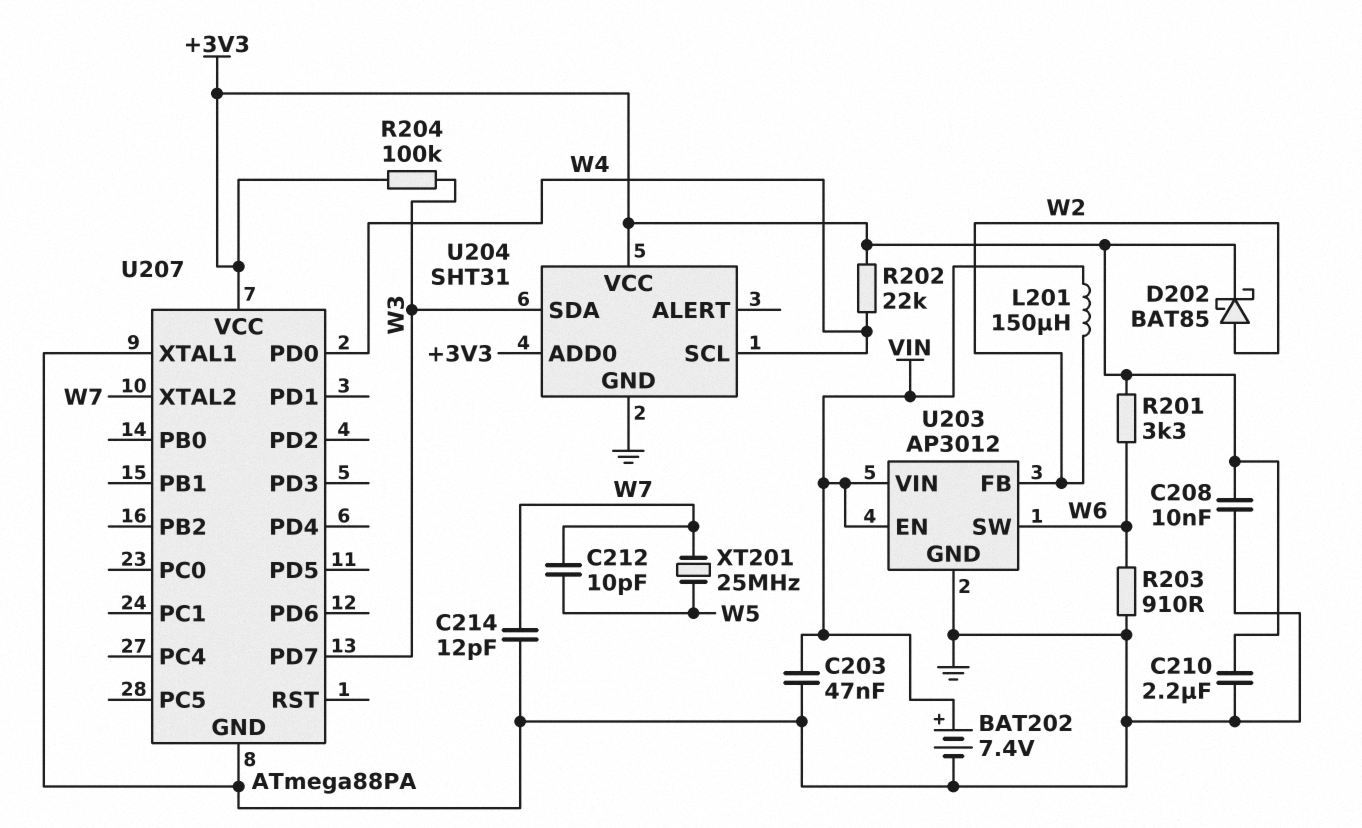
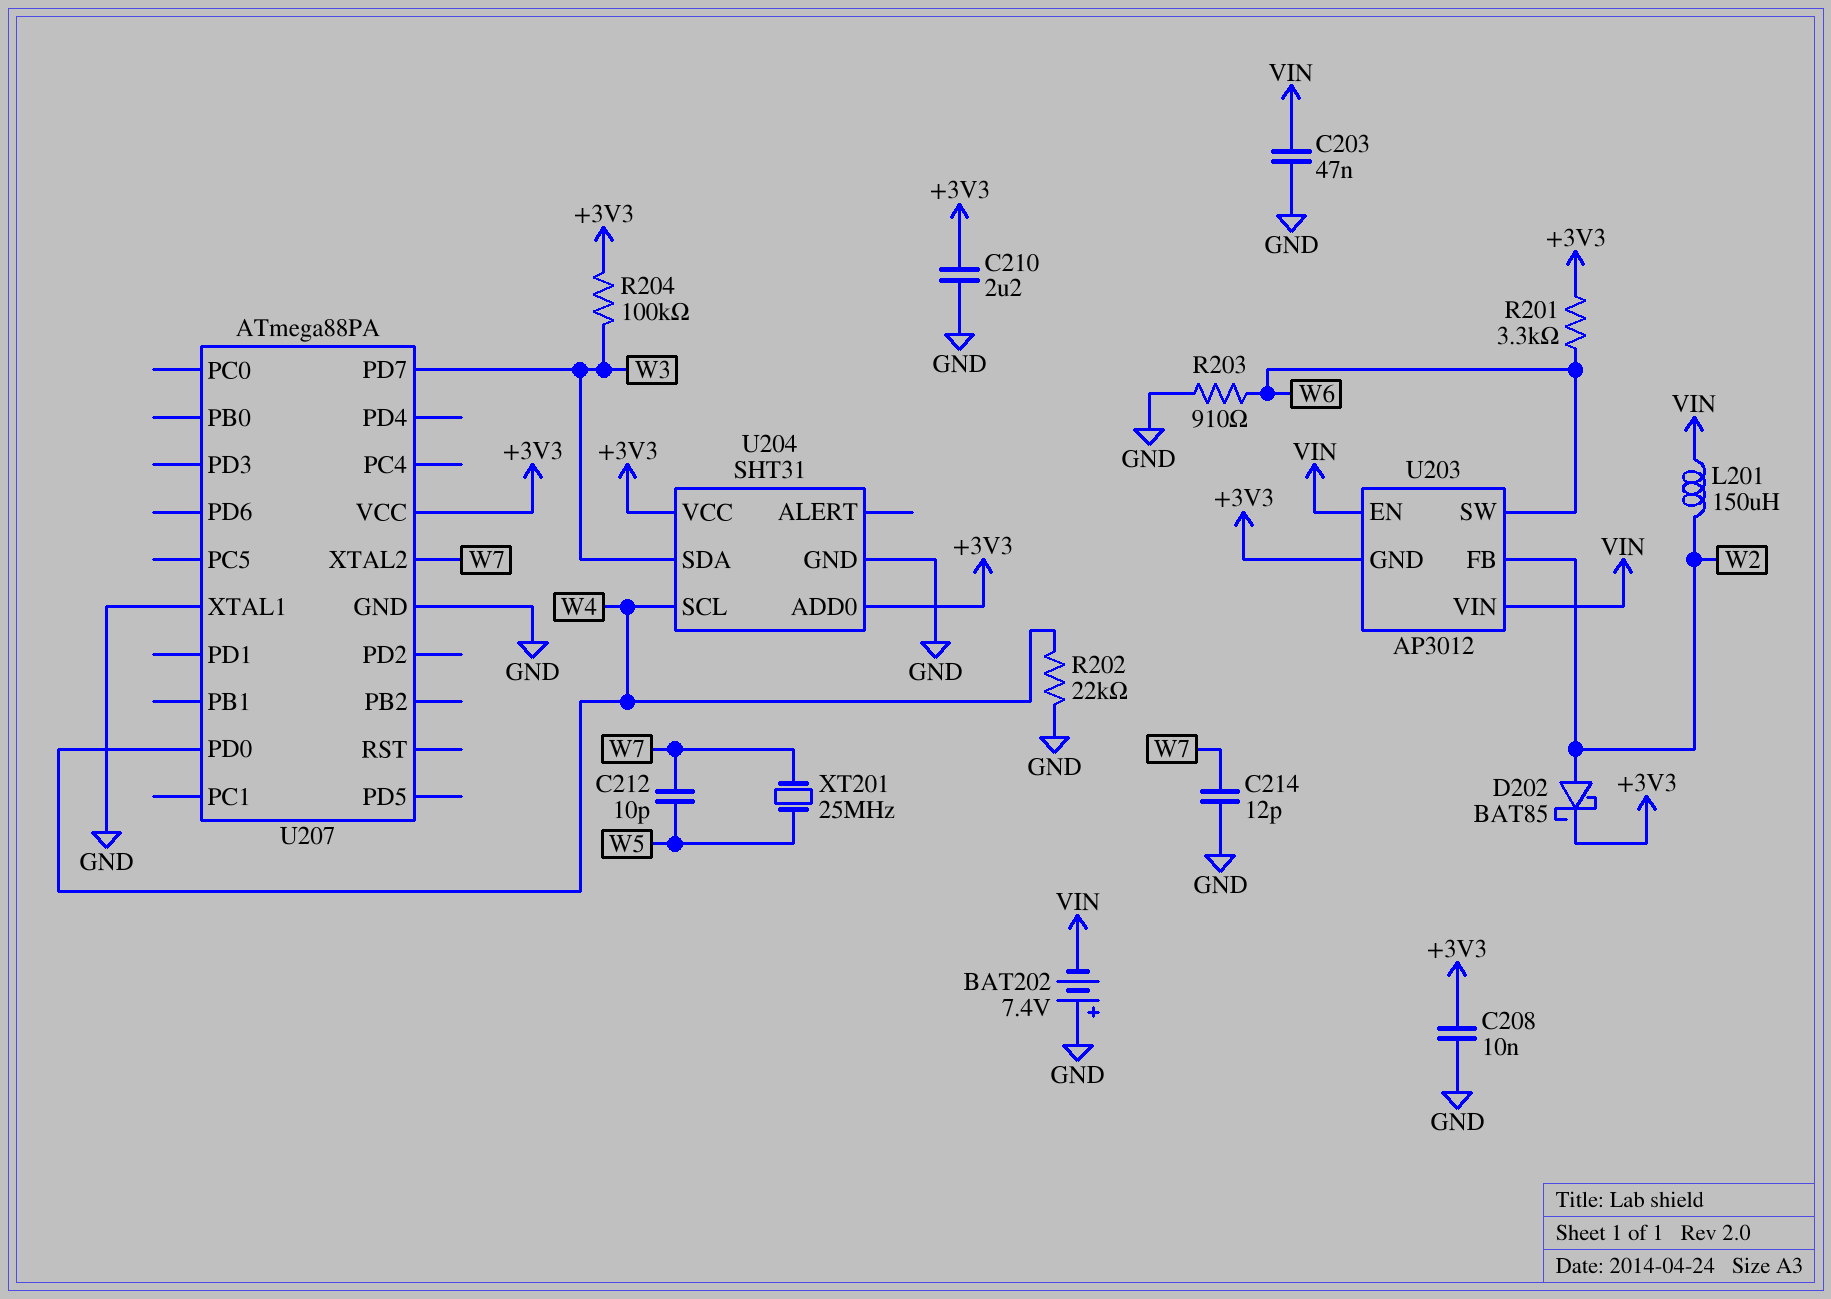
BAT202: 7.4V (plus VIN, minus GND) -> 7.4V (plus GND, minus VIN)
R202: 22k (+3V3, W4) -> 22k (GND, W4)
U203 pin GND: GND -> +3V3

